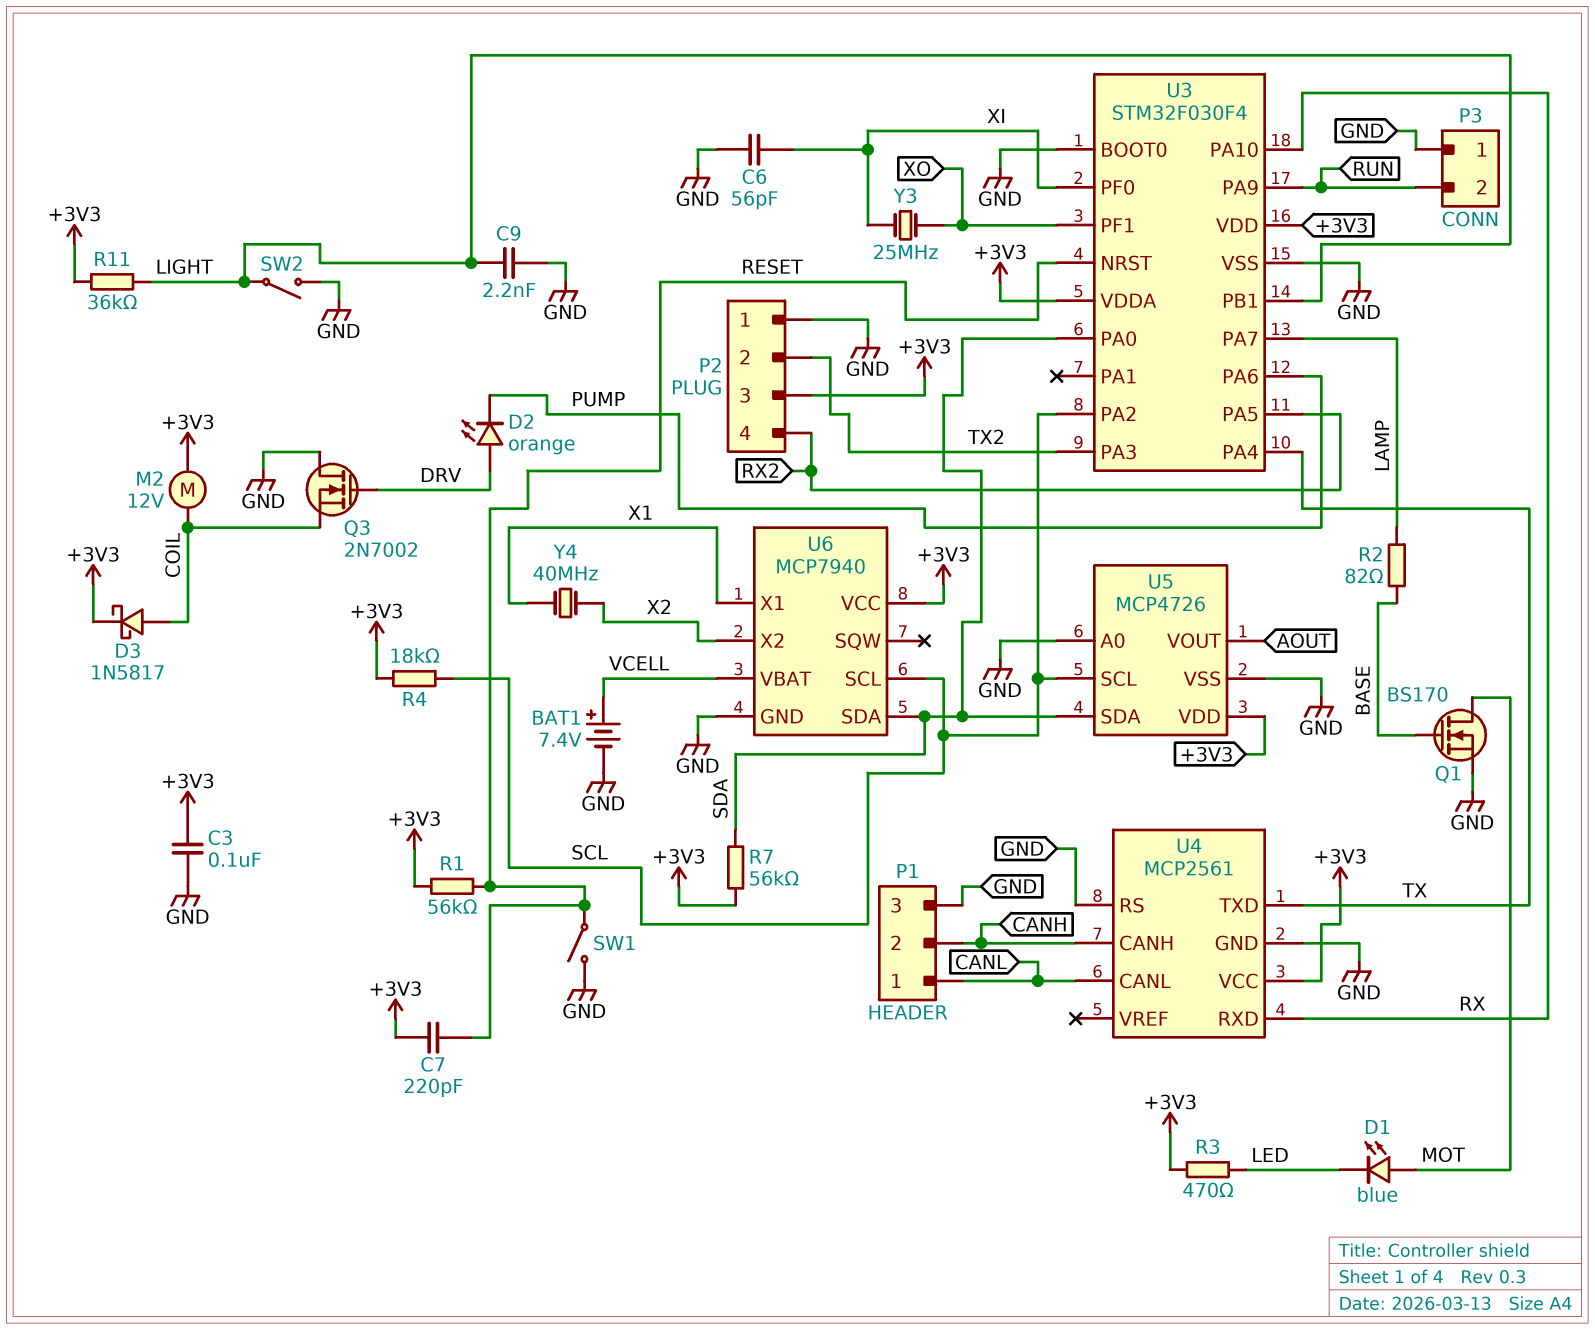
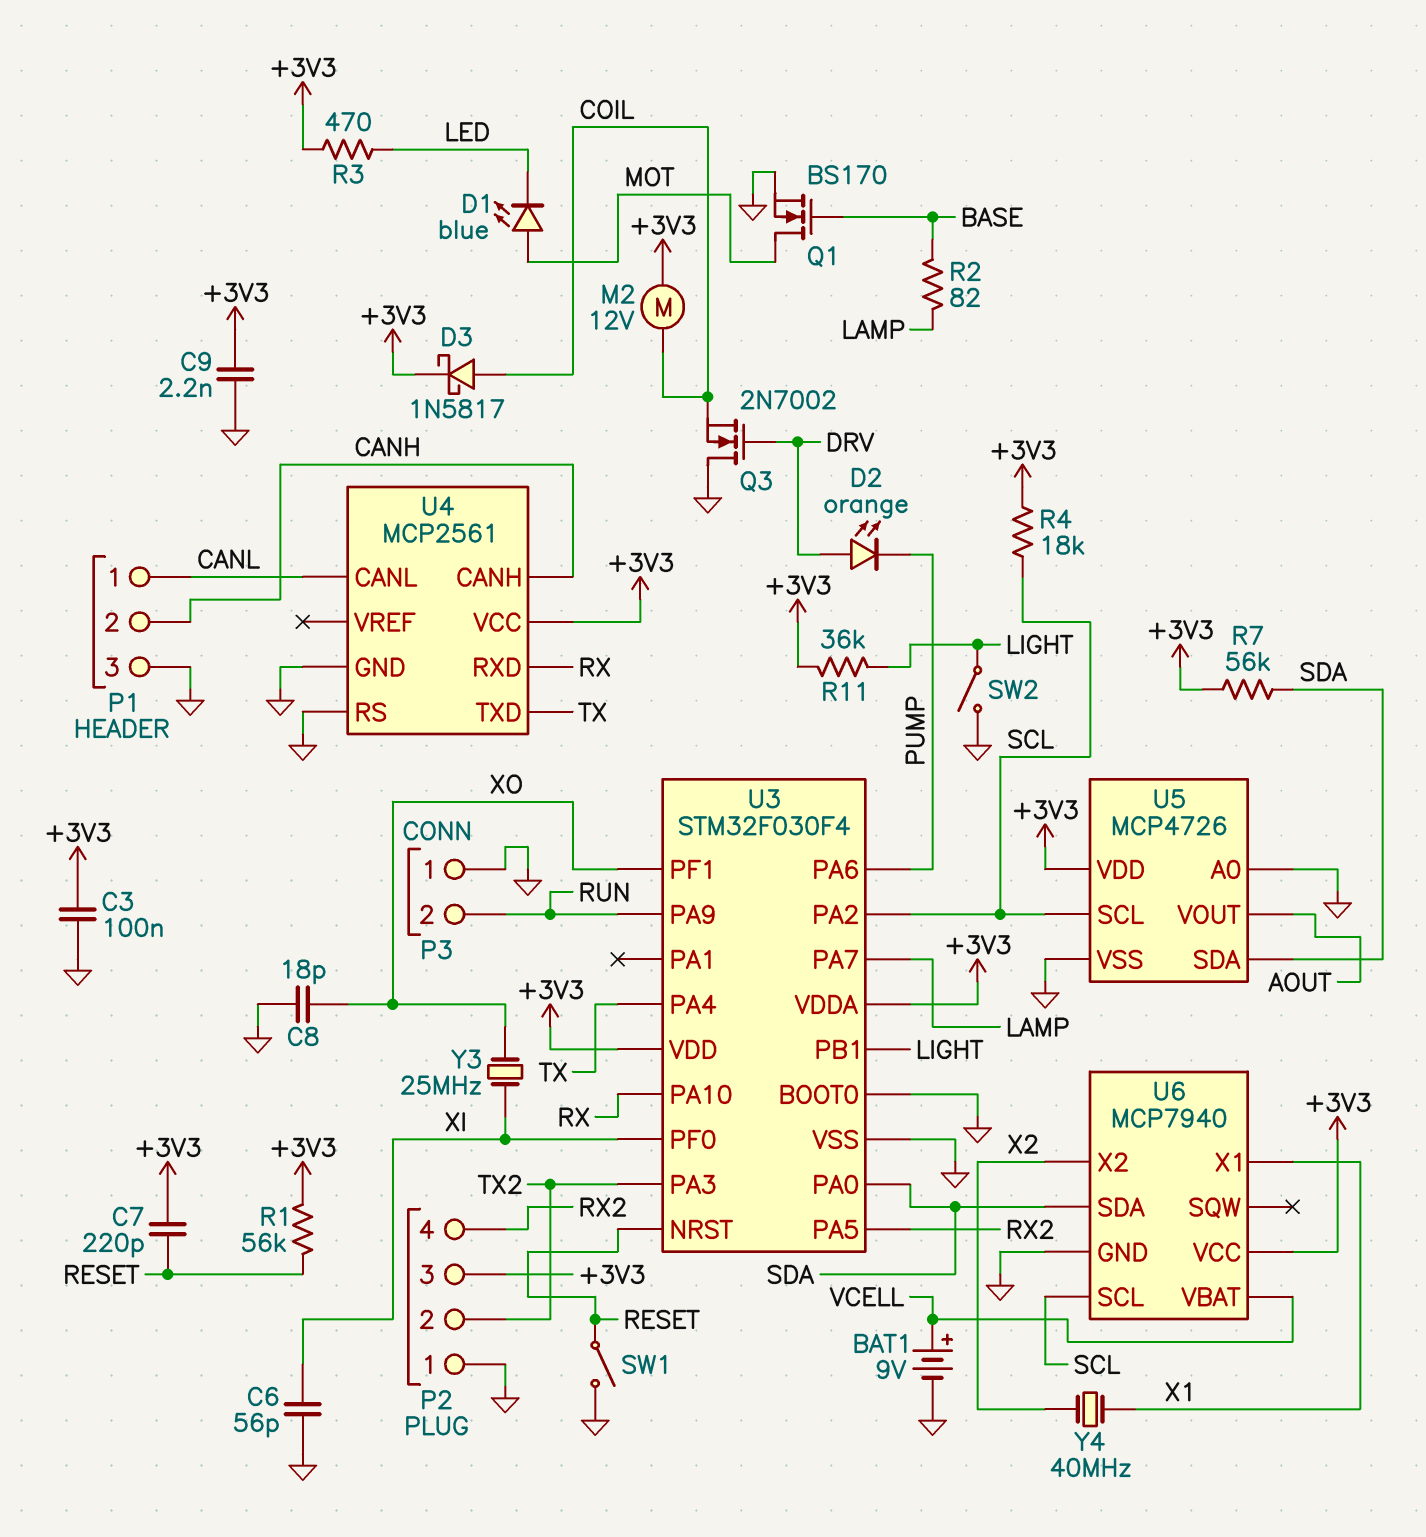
BAT1: 7.4V (plus VCELL, minus GND) -> 9V (plus VCELL, minus GND)
C8: none -> 18pF (GND, XO)
C9: 2.2nF (GND, LIGHT) -> 2.2nF (+3V3, GND)

